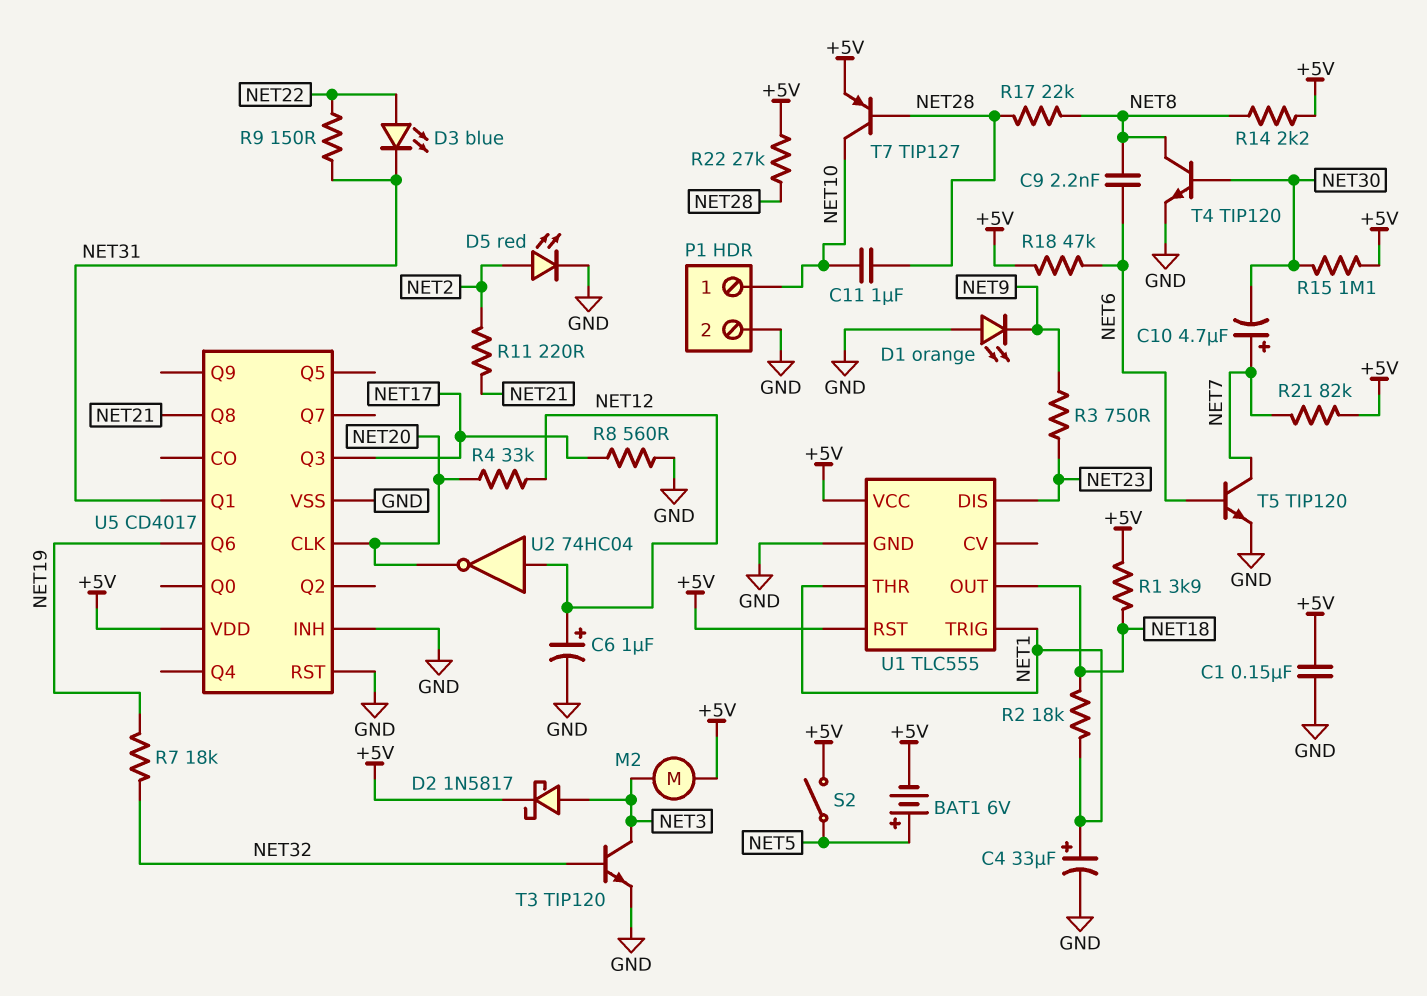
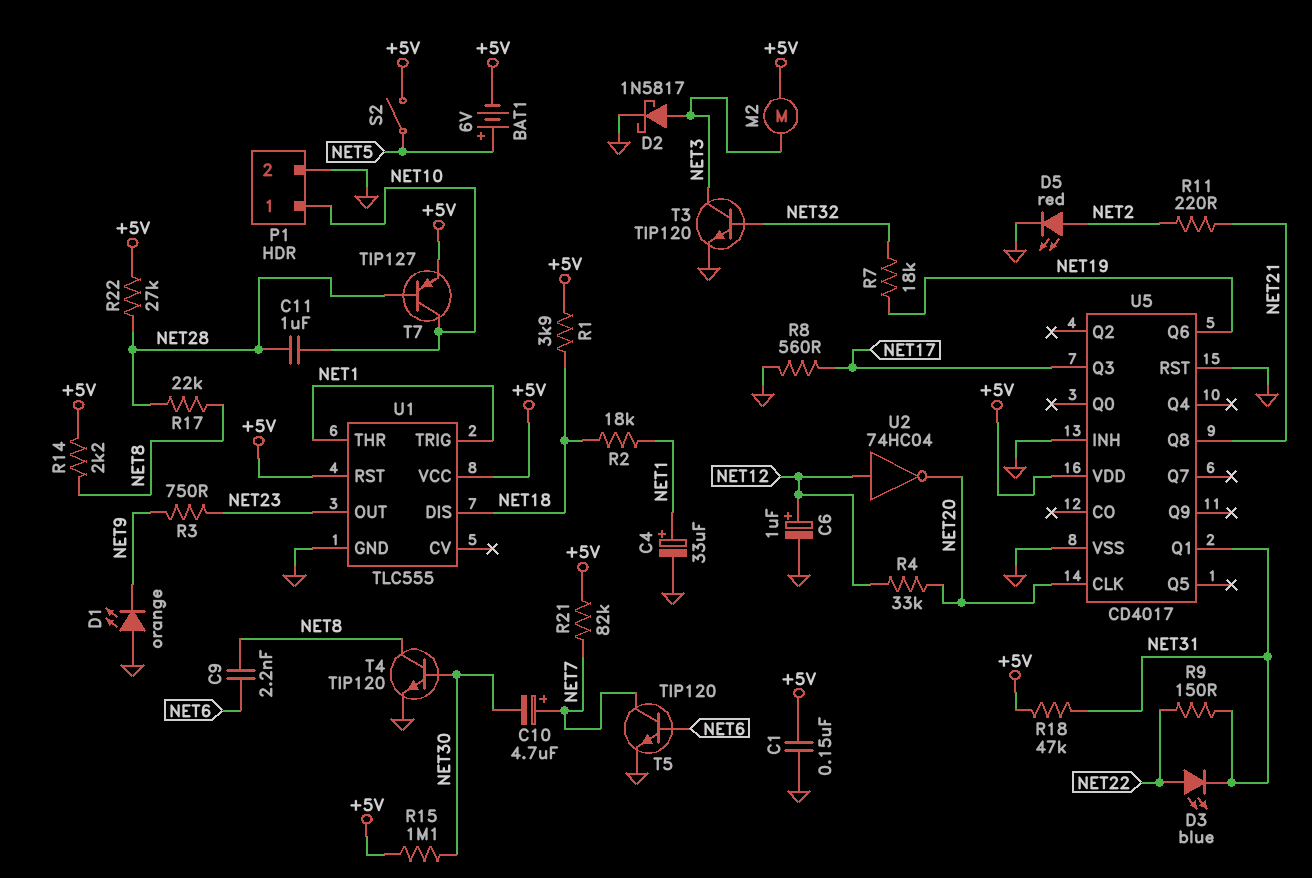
D2: schottky 1N5817 (A NET3, K +5V) -> schottky 1N5817 (A NET3, K GND)
R18: 47k (+5V, NET6) -> 47k (+5V, NET31)
U1 pin DIS: NET23 -> NET18
U1 pin OUT: NET18 -> NET23

